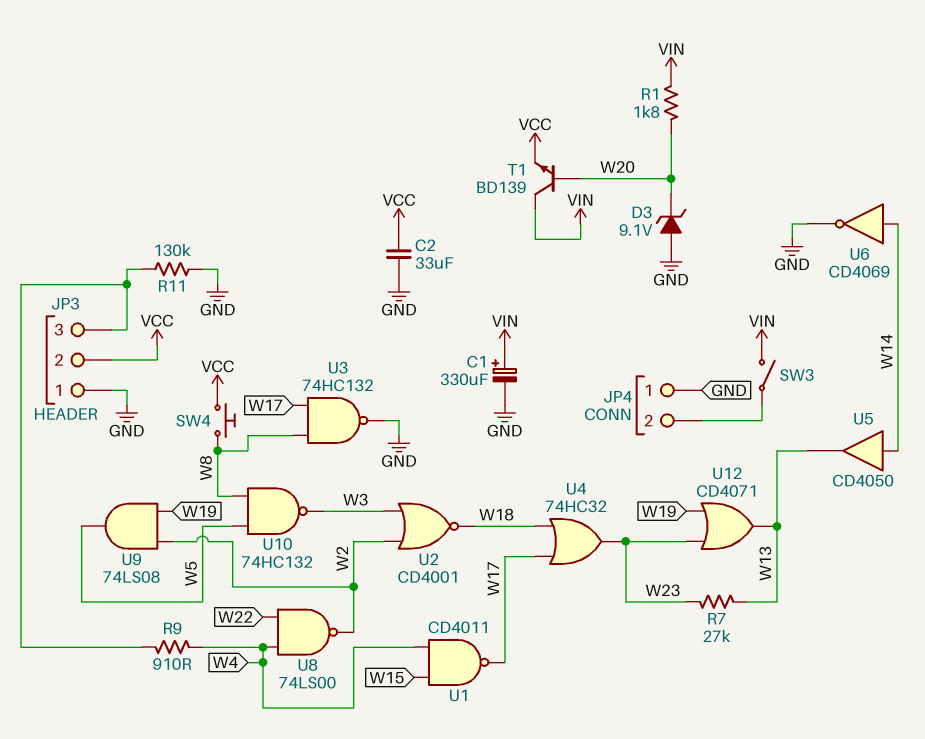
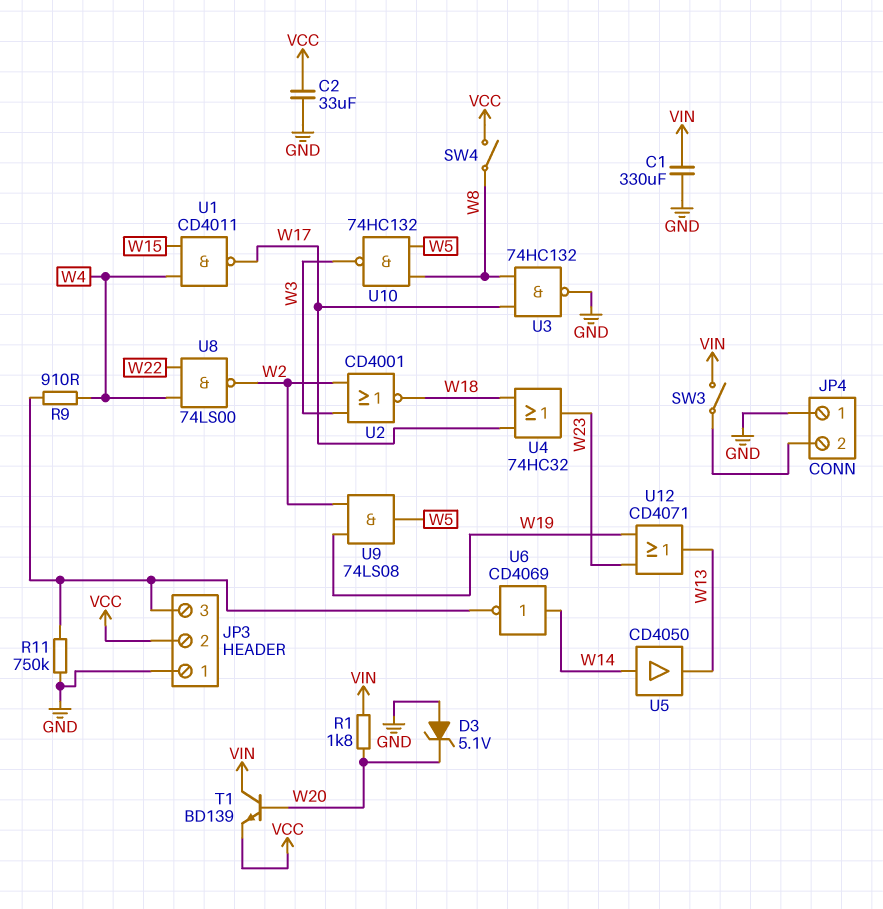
C1: 330uF (plus VIN, minus GND) -> 330uF (GND, VIN)
D3: zener 9.1V (A GND, K W20) -> zener 5.1V (A GND, K W20)
R7: 27k (W13, W23) -> none
R11: 130k (GND, JP3/3) -> 750k (GND, JP3/3)
SW4: button (VCC, W8) -> switch (VCC, W8)
U6: NOT CD4069 (in W14, out GND) -> NOT CD4069 (in W14, out JP3/3)

